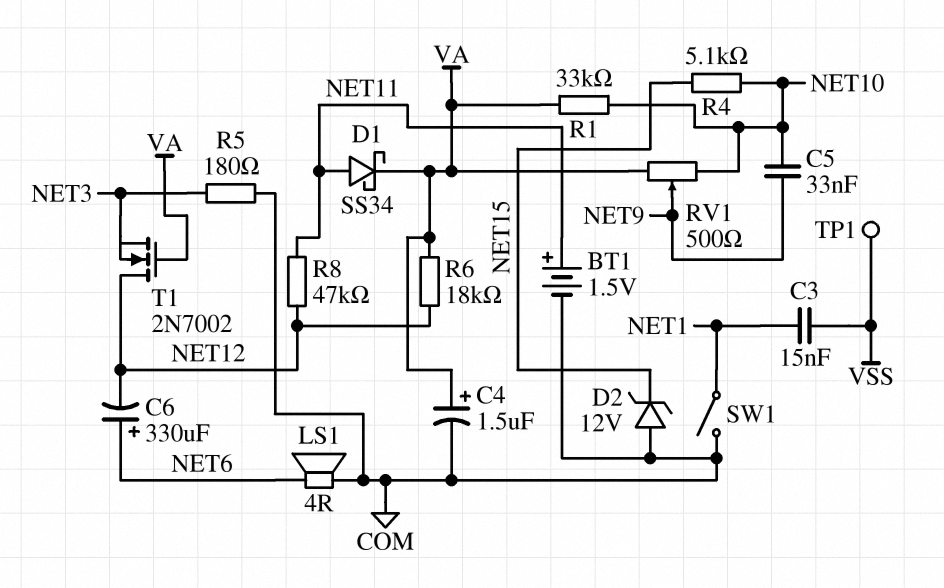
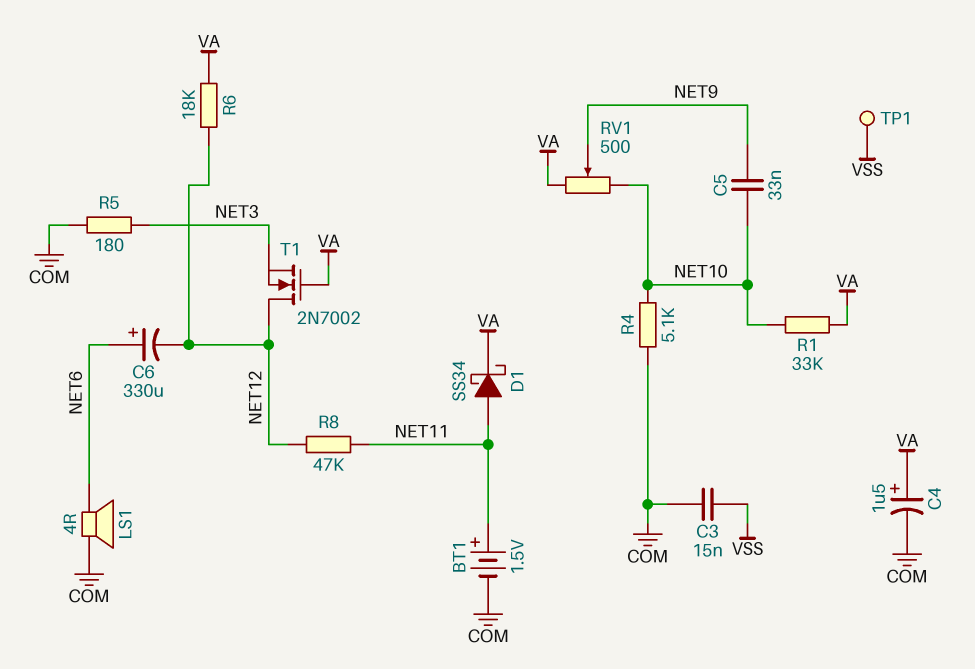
C3: 15nF (NET1, VSS) -> 15nF (COM, VSS)
D2: zener 12V (A COM, K NET15) -> none
R4: 5.1k (NET10, NET15) -> 5.1k (COM, NET10)
SW1: switch (COM, NET1) -> none

